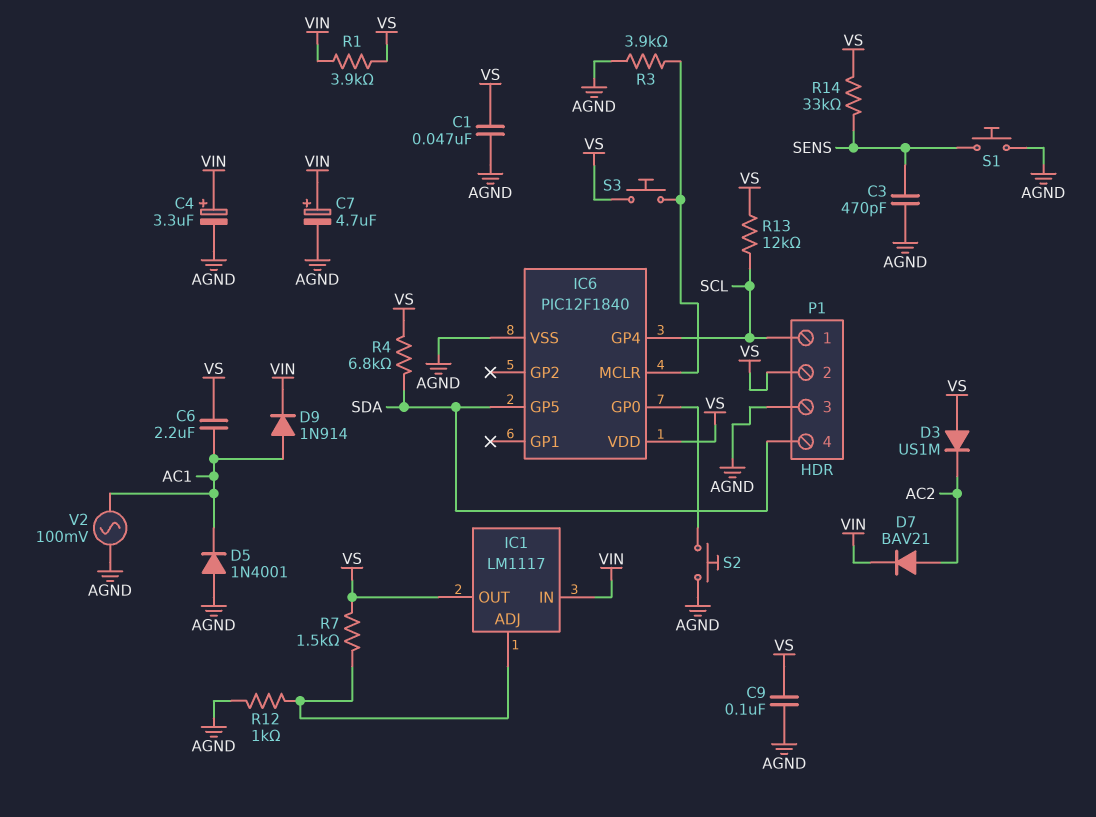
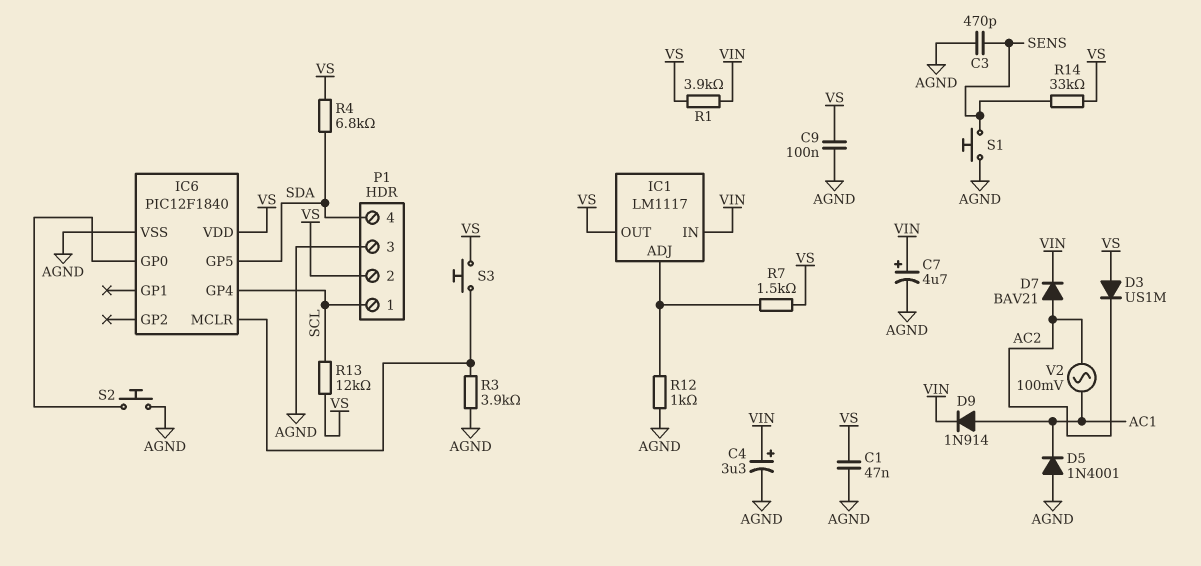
C6: 2.2uF (AC1, VS) -> none
V2: AC 100mV (AC1, AGND) -> AC 100mV (AC1, AC2)

